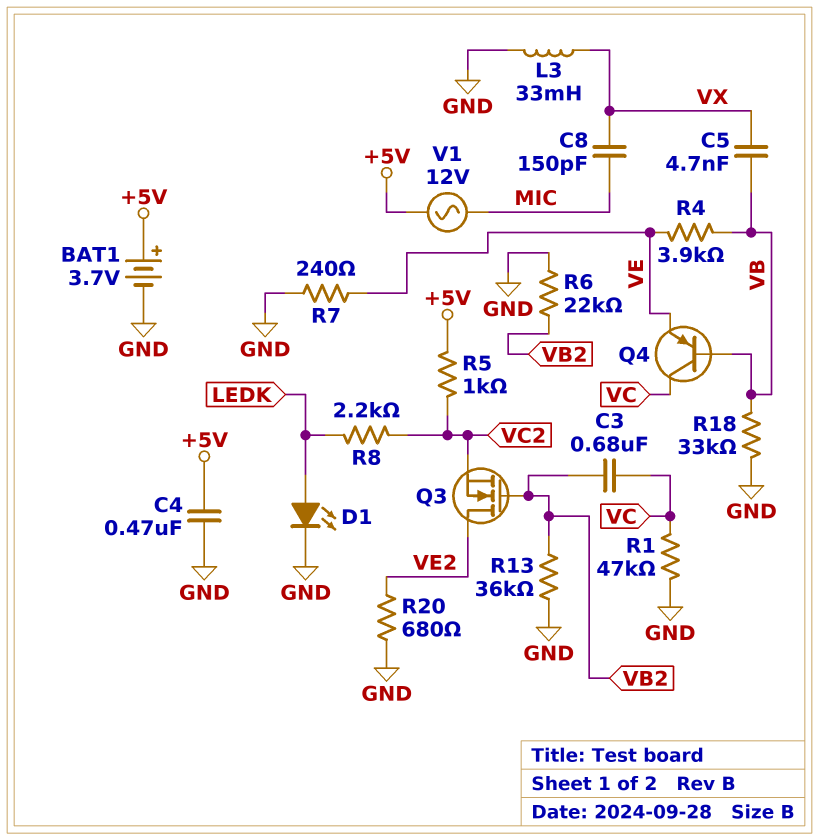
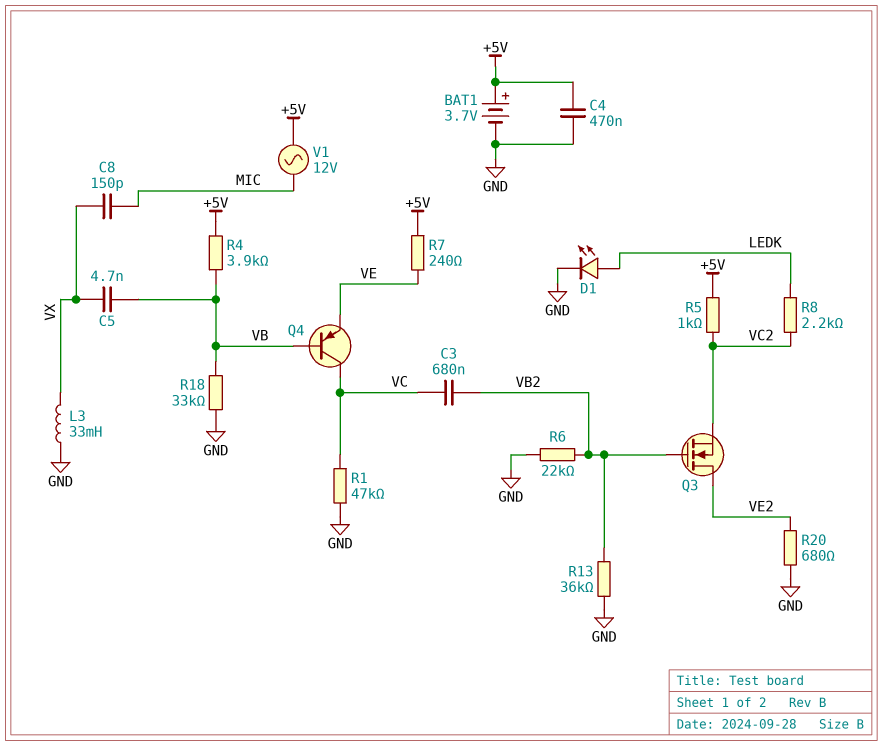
R4: 3.9k (VB, VE) -> 3.9k (+5V, VB)
R7: 240 (GND, VE) -> 240 (+5V, VE)

